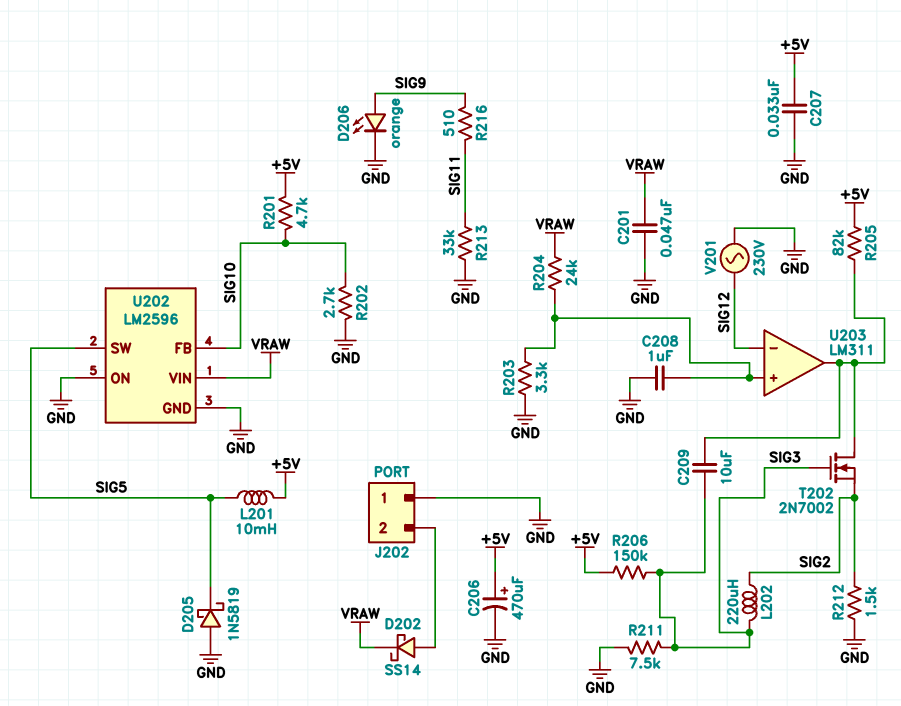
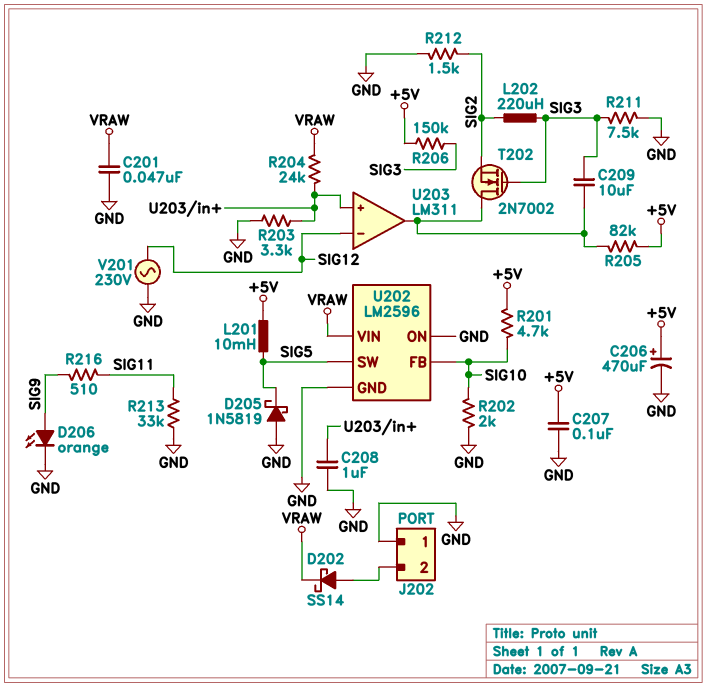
C207: 33nF (+5V, GND) -> 100nF (+5V, GND)
R202: 2.7k (GND, SIG10) -> 2k (GND, SIG10)

